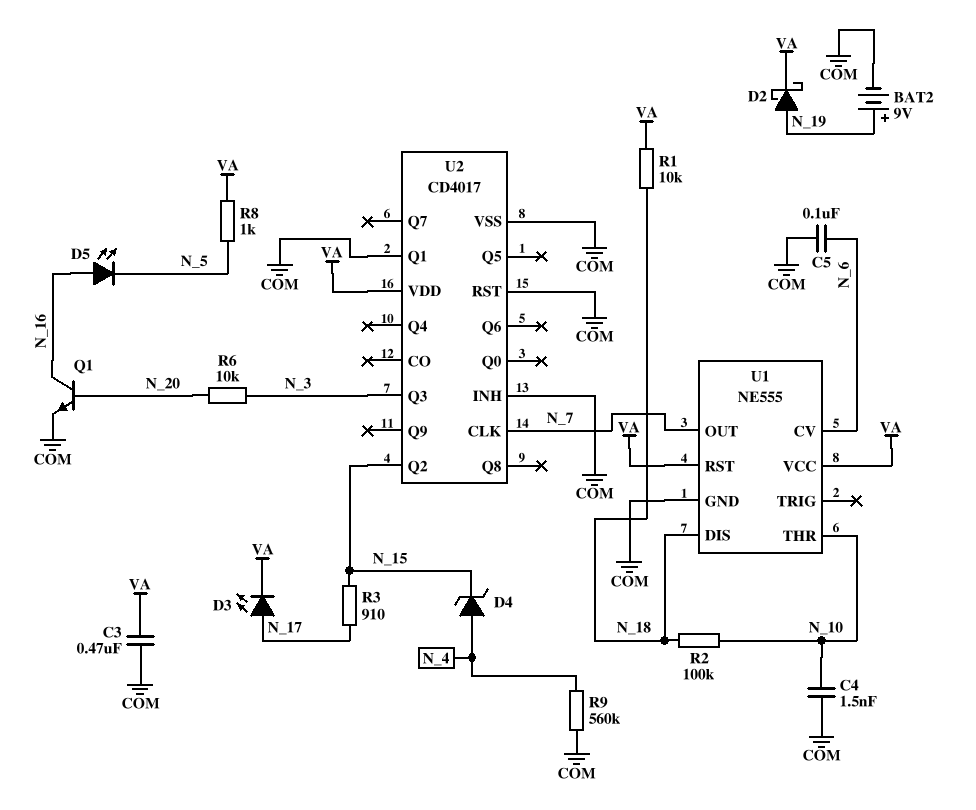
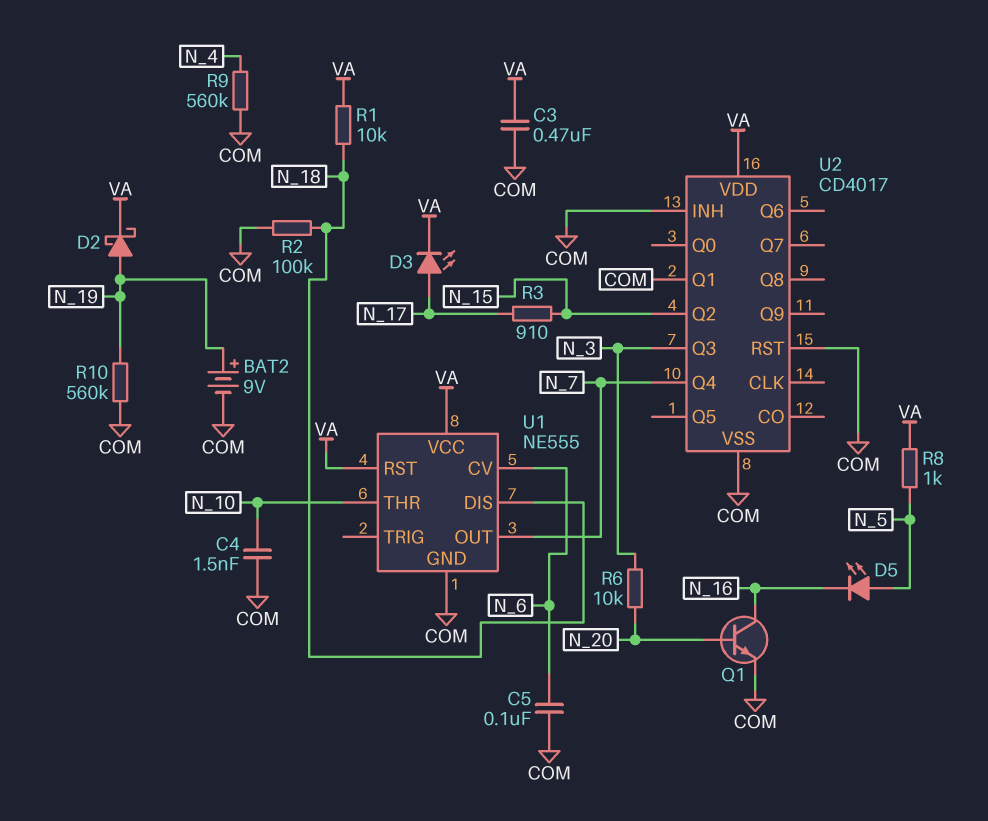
D4: zener (A N_4, K N_15) -> none
D5: LED (A N_16, K N_5) -> LED (A N_5, K N_16)
R2: 100k (N_10, N_18) -> 100k (COM, N_18)
R10: none -> 560k (COM, N_19)
U2 pin CLK: N_7 -> none
U2 pin Q4: none -> N_7

